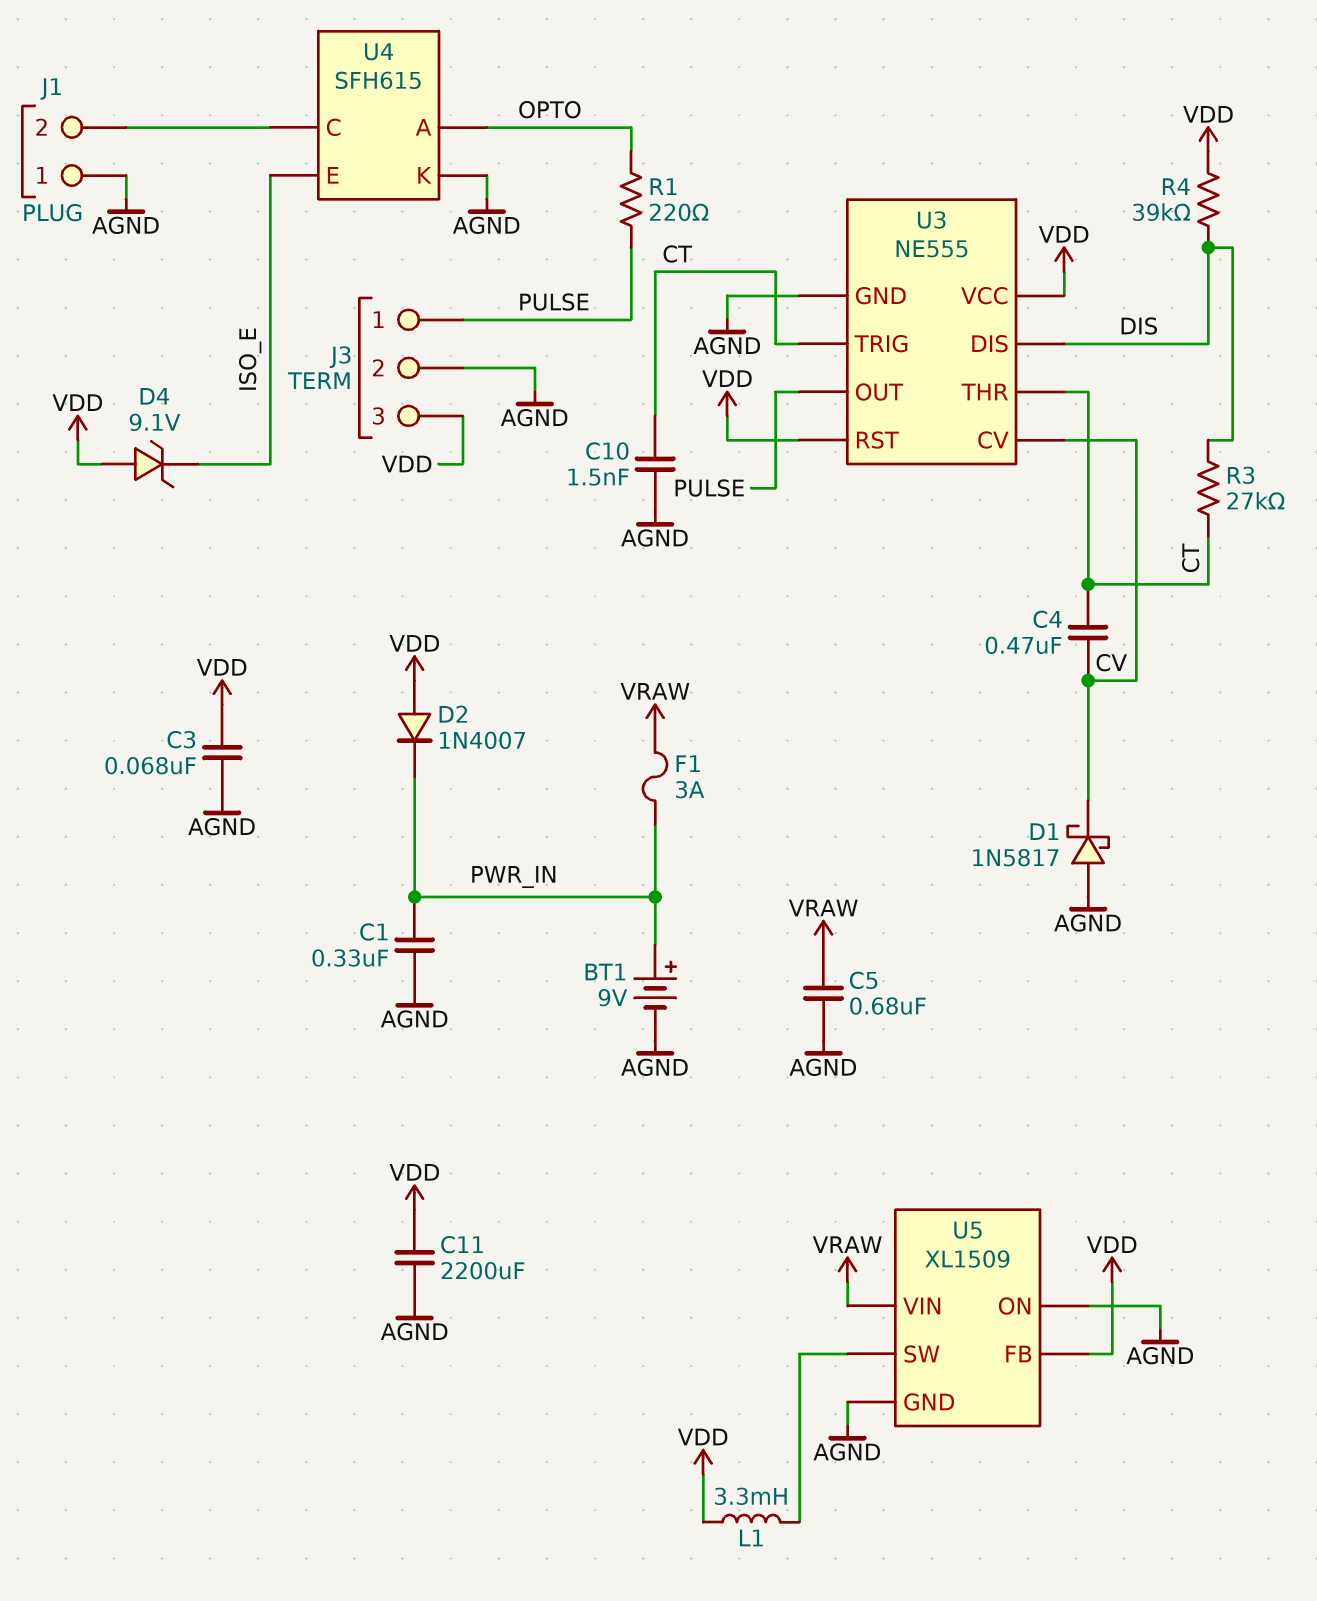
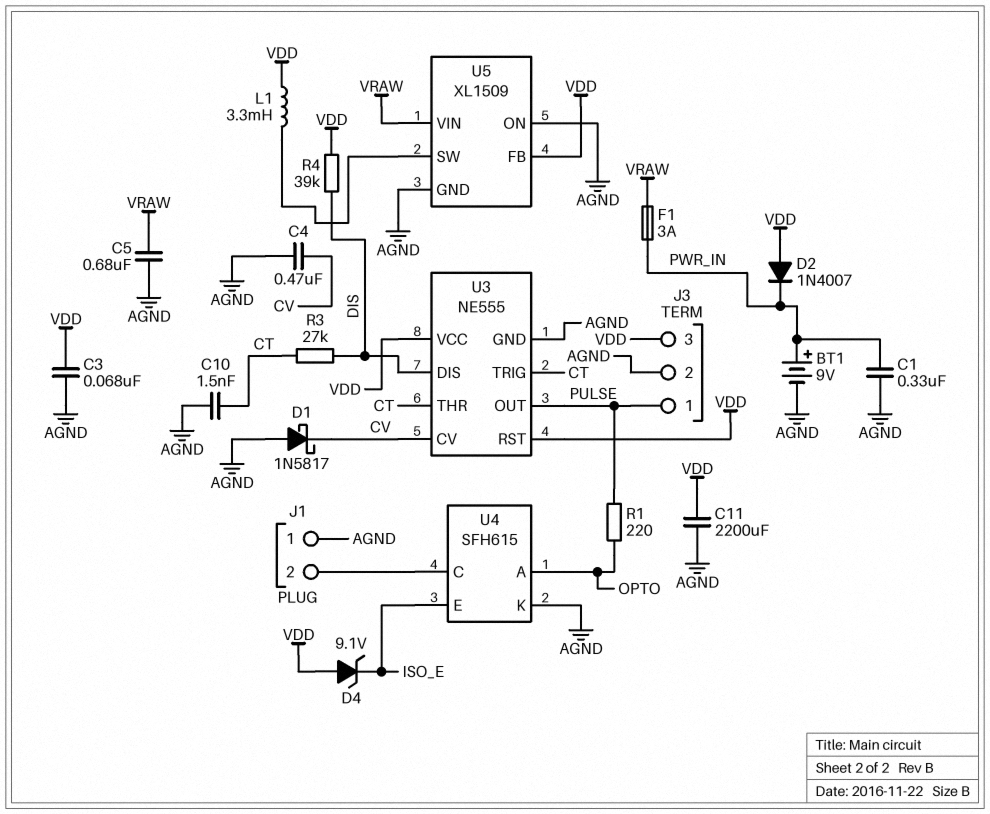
C4: 470nF (CT, CV) -> 470nF (AGND, CV)

